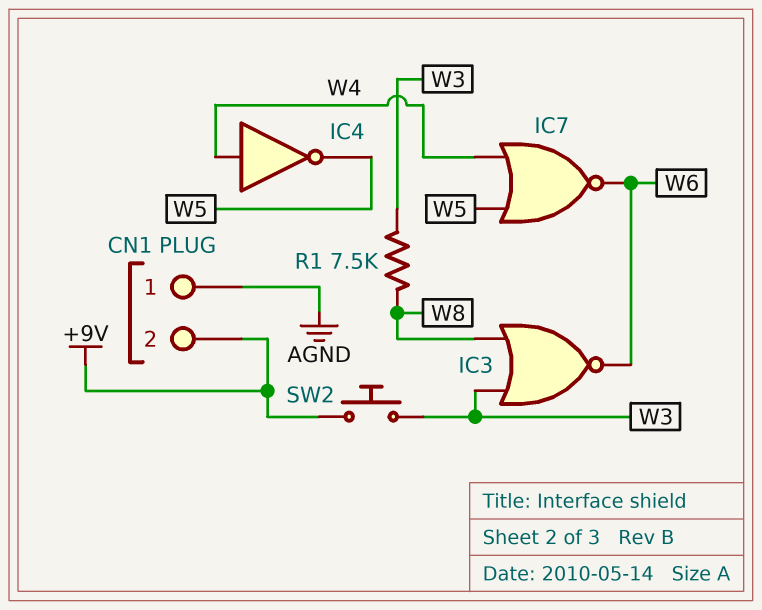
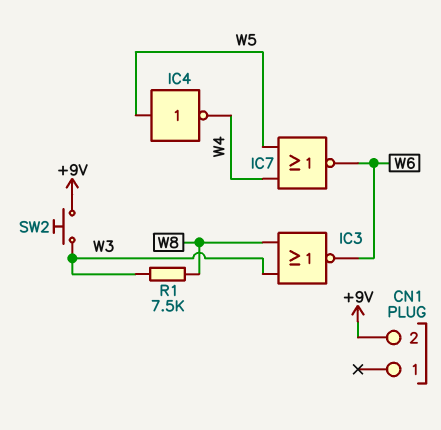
CN1 pin 1: AGND -> none
IC4: NOT (in W4, out W5) -> NOT (in W5, out W4)

